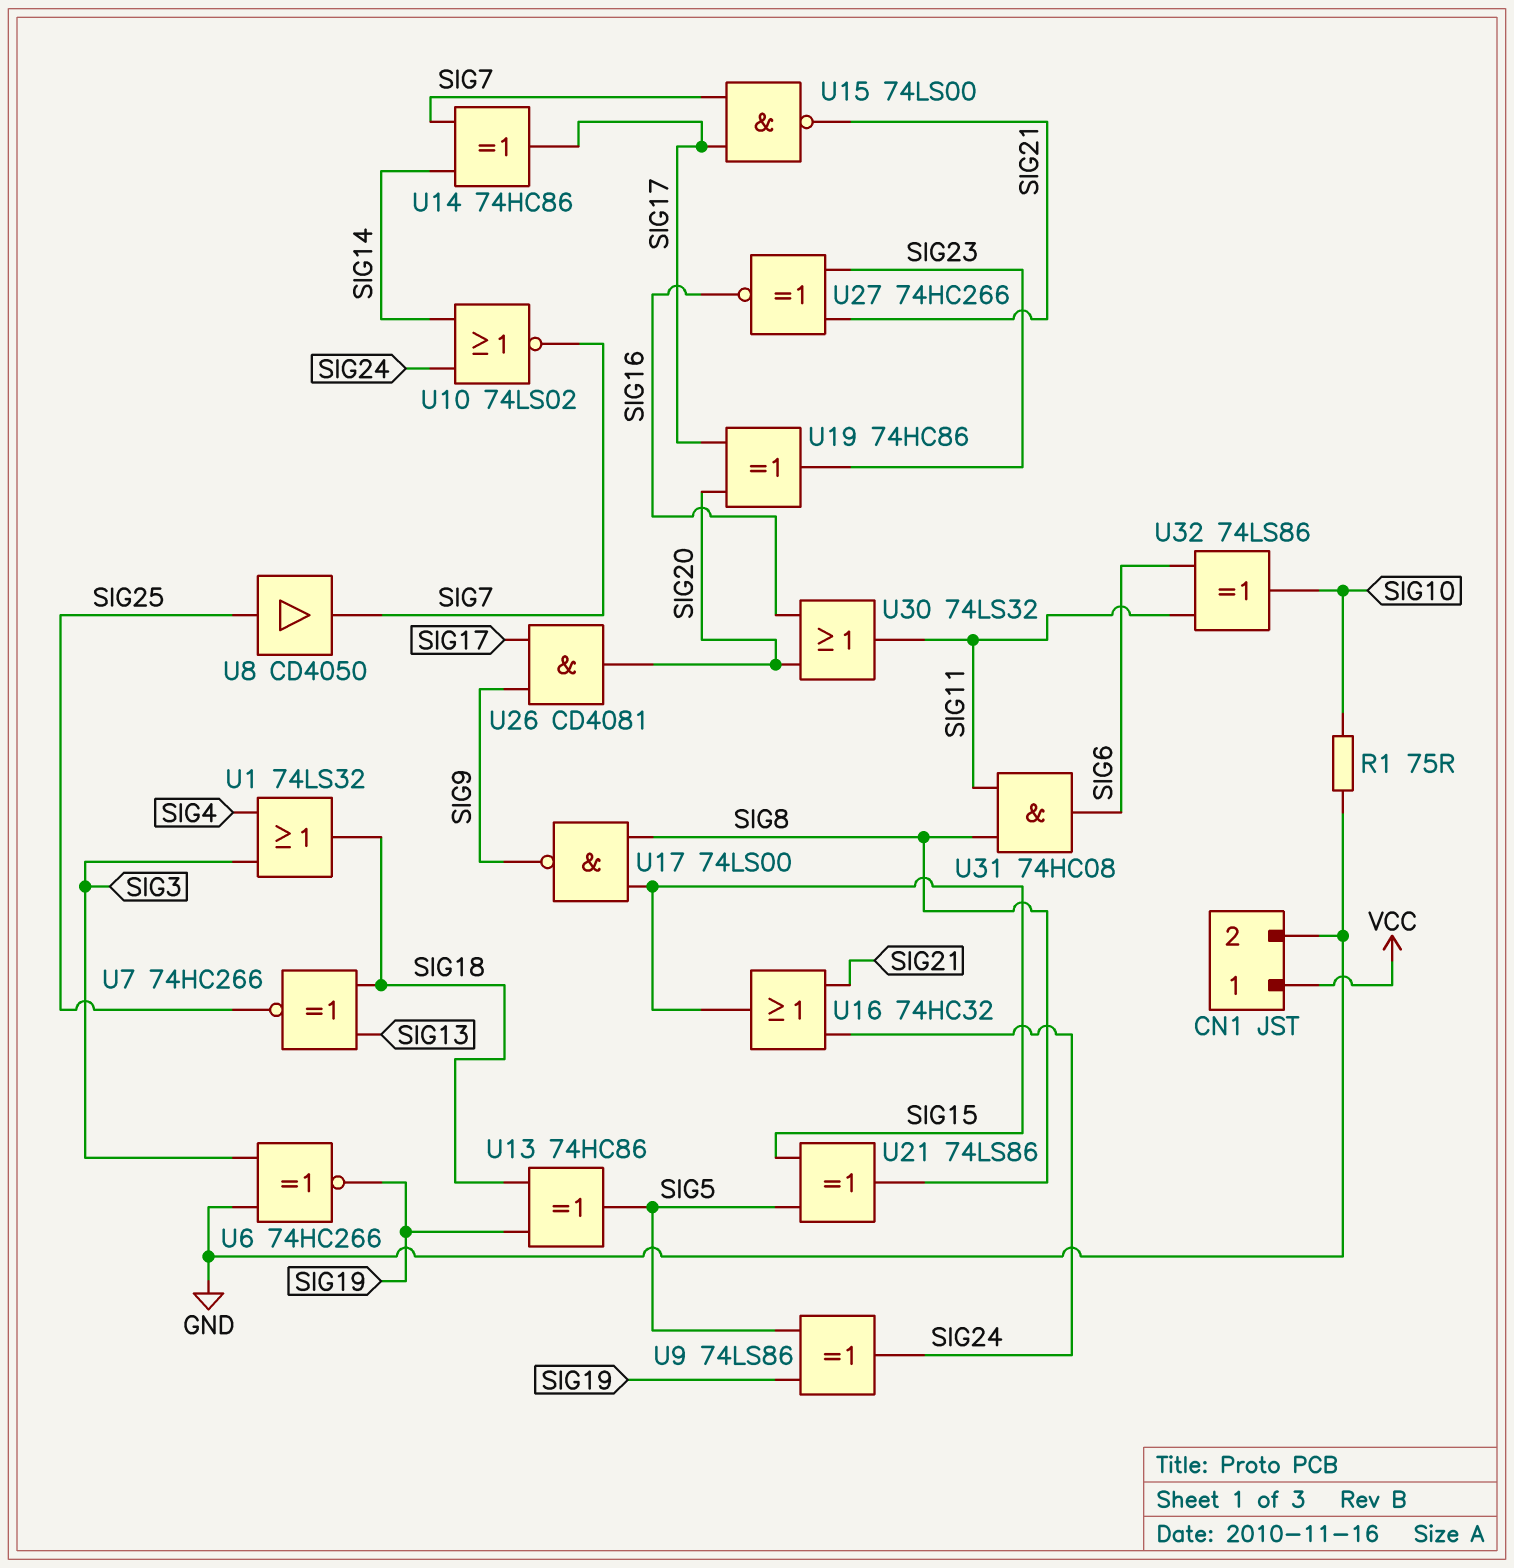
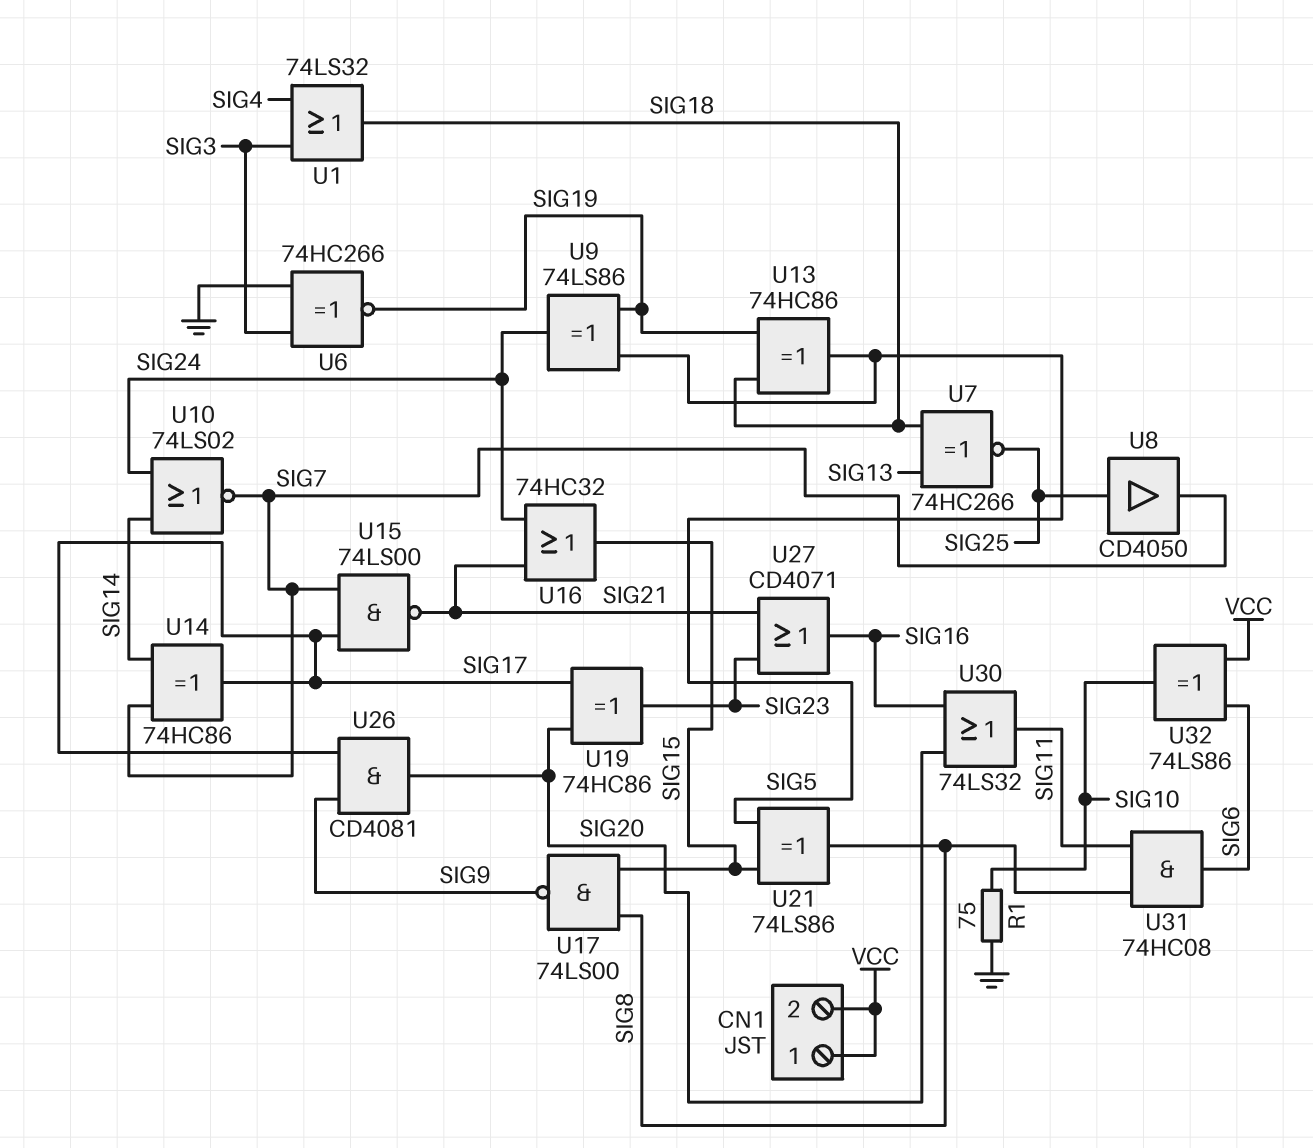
CN1 pin 2: GND -> VCC
U27: XNOR 74HC266 (in SIG21, in SIG23, out SIG16) -> OR CD4071 (in SIG21, in SIG23, out SIG16)
U32: XOR 74LS86 (in SIG6, in SIG11, out SIG10) -> XOR 74LS86 (in SIG6, in VCC, out SIG10)

